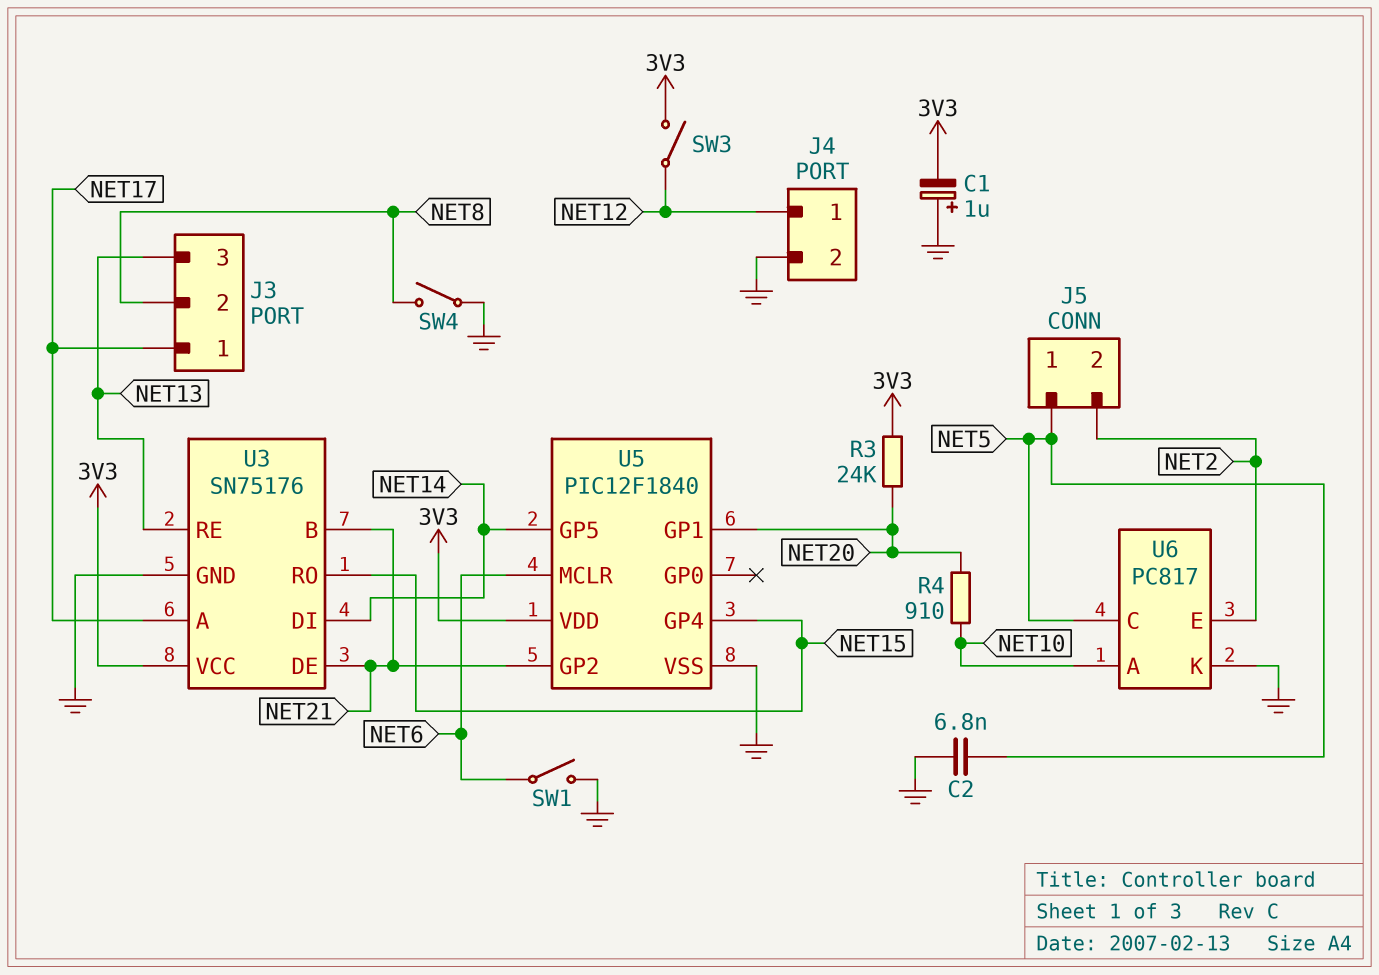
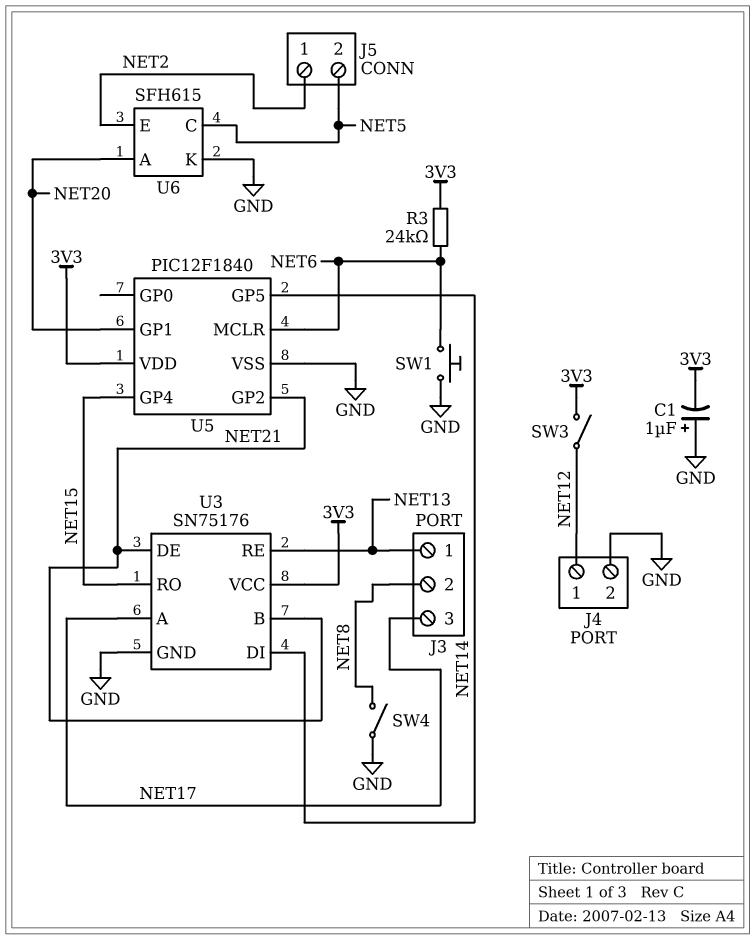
C2: 6.8nF (GND, NET5) -> none
J3 pin 1: NET17 -> NET13
J3 pin 3: NET13 -> NET17
J5 pin 1: NET5 -> NET2
J5 pin 2: NET2 -> NET5
R3: 24k (3V3, NET20) -> 24k (3V3, NET6)
R4: 910 (NET10, NET20) -> none
SW1: switch (GND, NET6) -> button (GND, NET6)
U6: PC817 -> SFH615
U6 pin A: NET10 -> NET20

